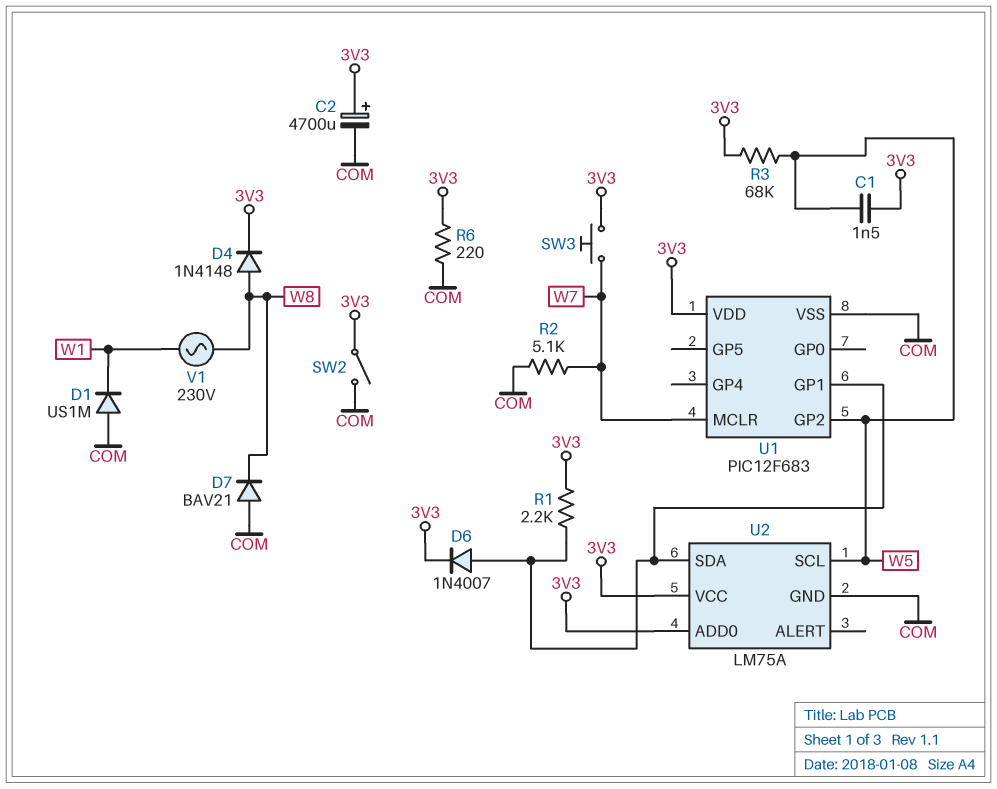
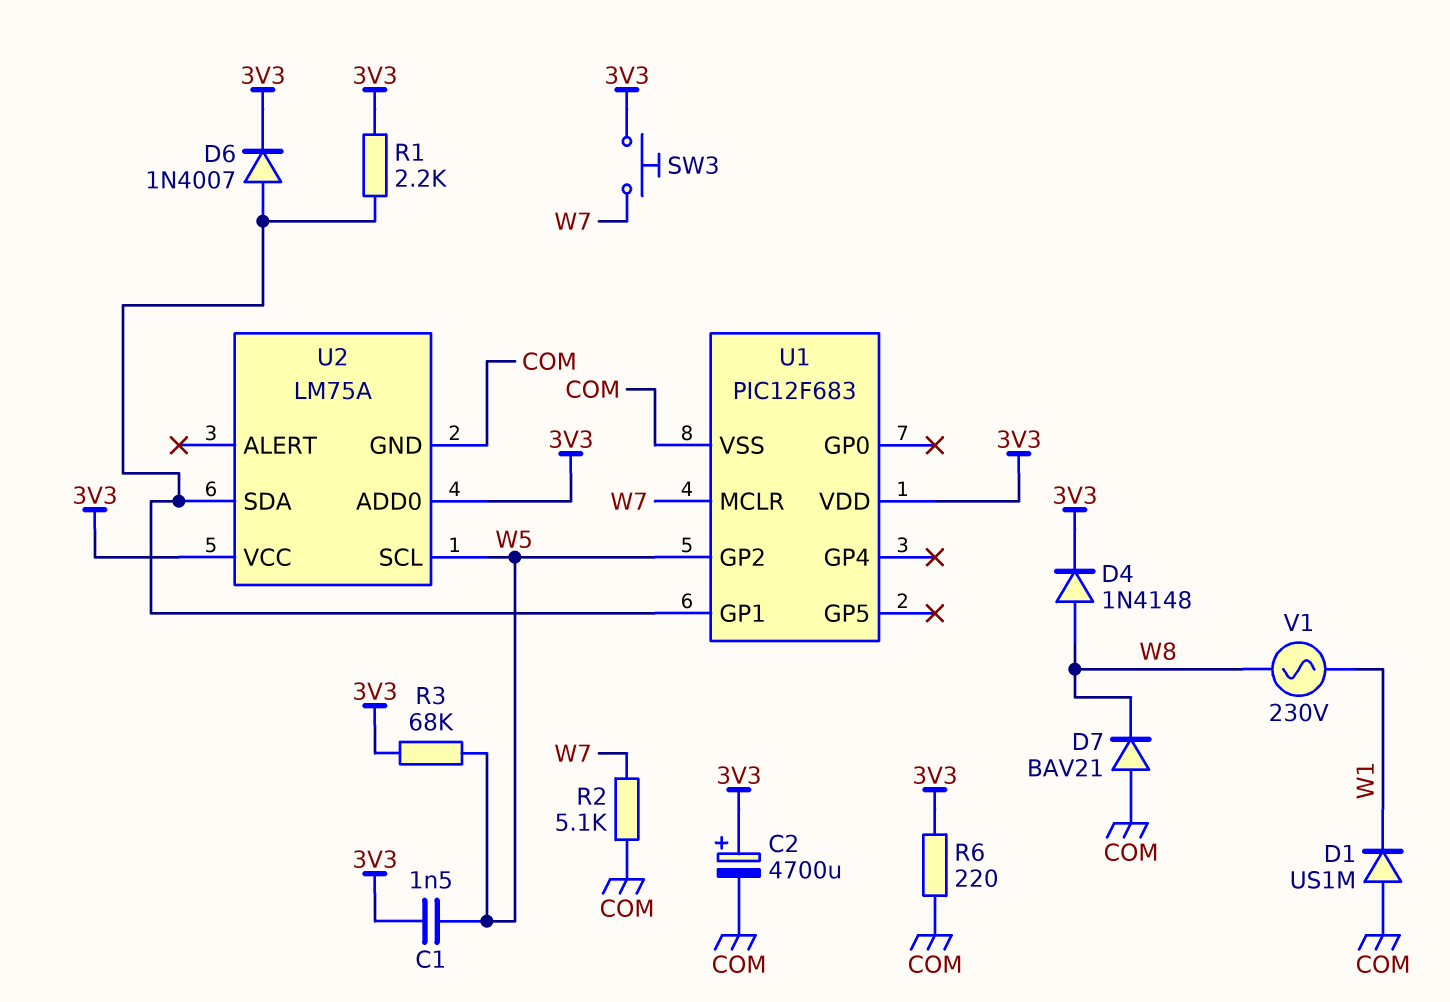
SW2: switch (3V3, COM) -> none

